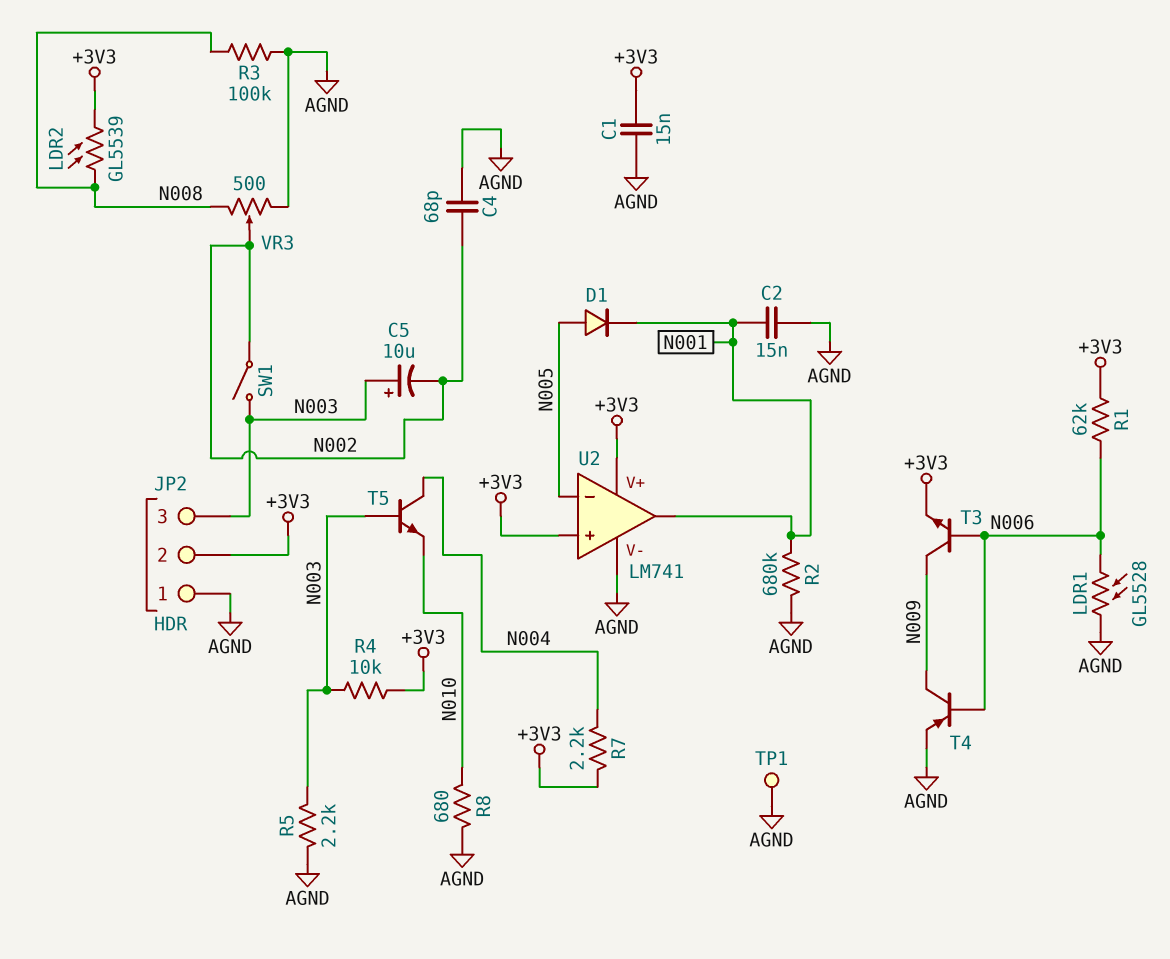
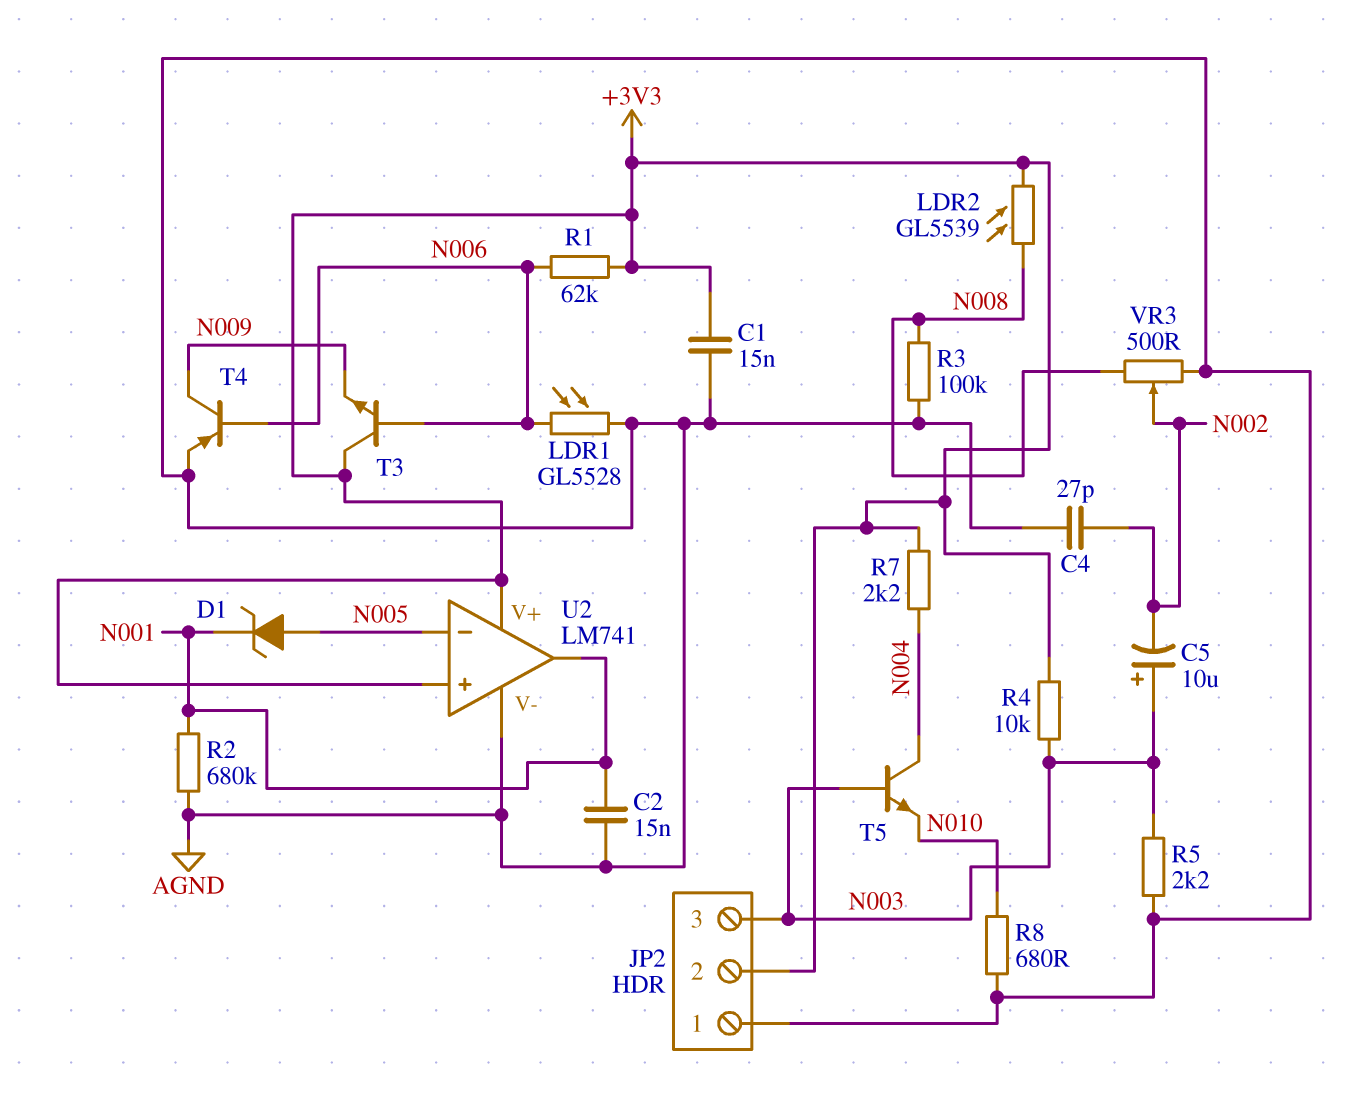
C4: 68pF (AGND, N002) -> 27pF (AGND, N002)
D1: diode (A N005, K N001) -> zener (A N005, K N001)
SW1: switch (N002, N003) -> none
T3: NPN (B N006, C N009, E +3V3) -> NPN (B N006, C +3V3, E N009)
TP1: test point (AGND) -> none

